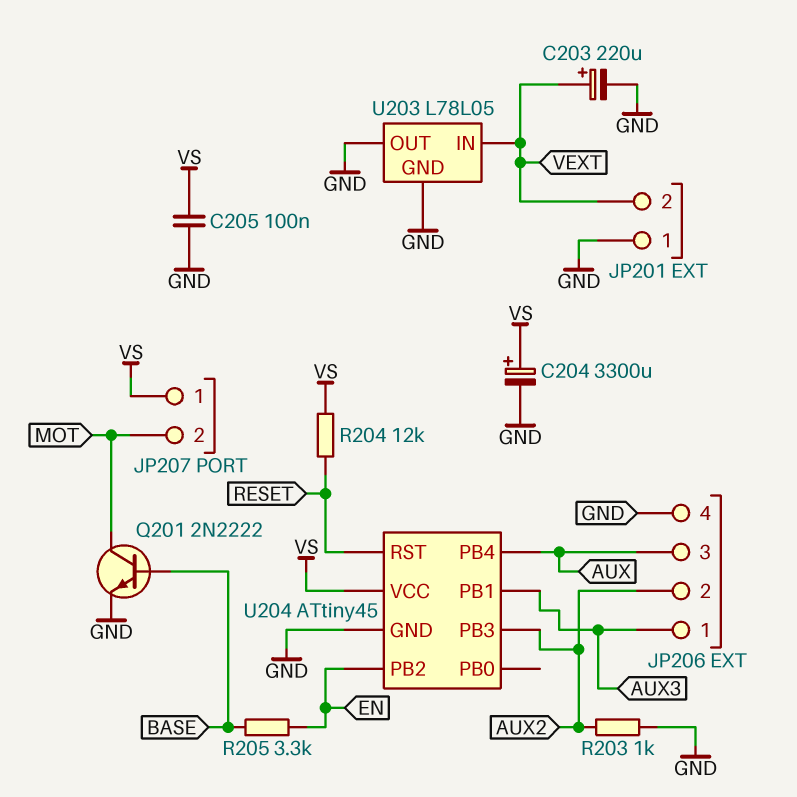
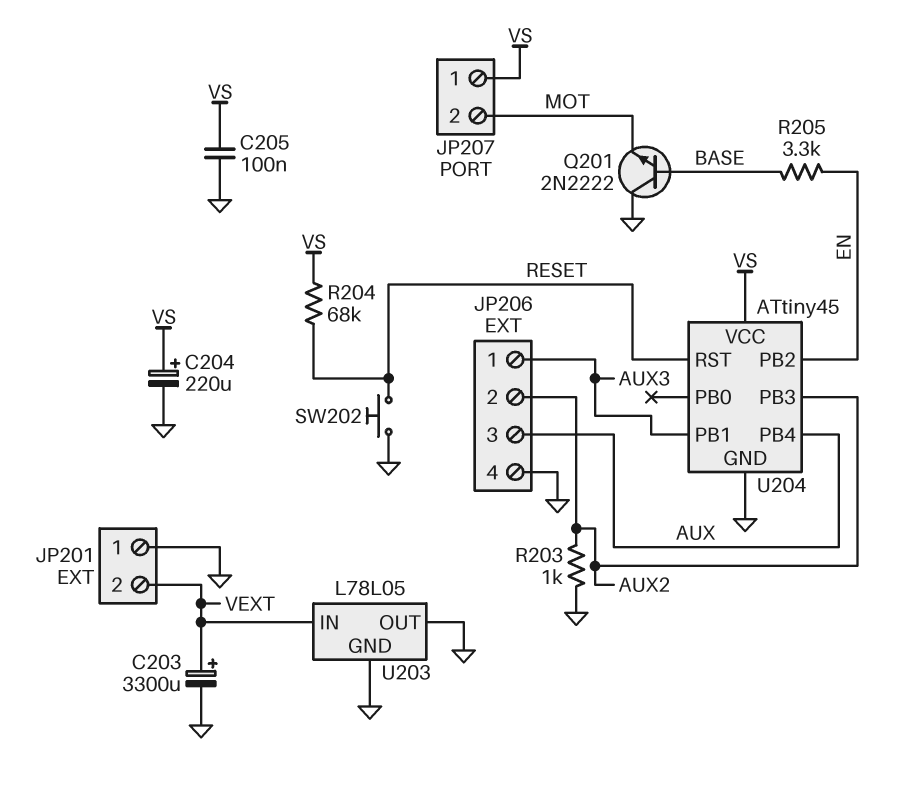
C203: 220uF (plus VEXT, minus GND) -> 3300uF (plus VEXT, minus GND)
C204: 3300uF (plus VS, minus GND) -> 220uF (plus VS, minus GND)
Q201: NPN 2N2222 (B BASE, C MOT, E GND) -> NPN 2N2222 (B BASE, C GND, E MOT)
R204: 12k (RESET, VS) -> 68k (RESET, VS)
SW202: none -> button (GND, RESET)

